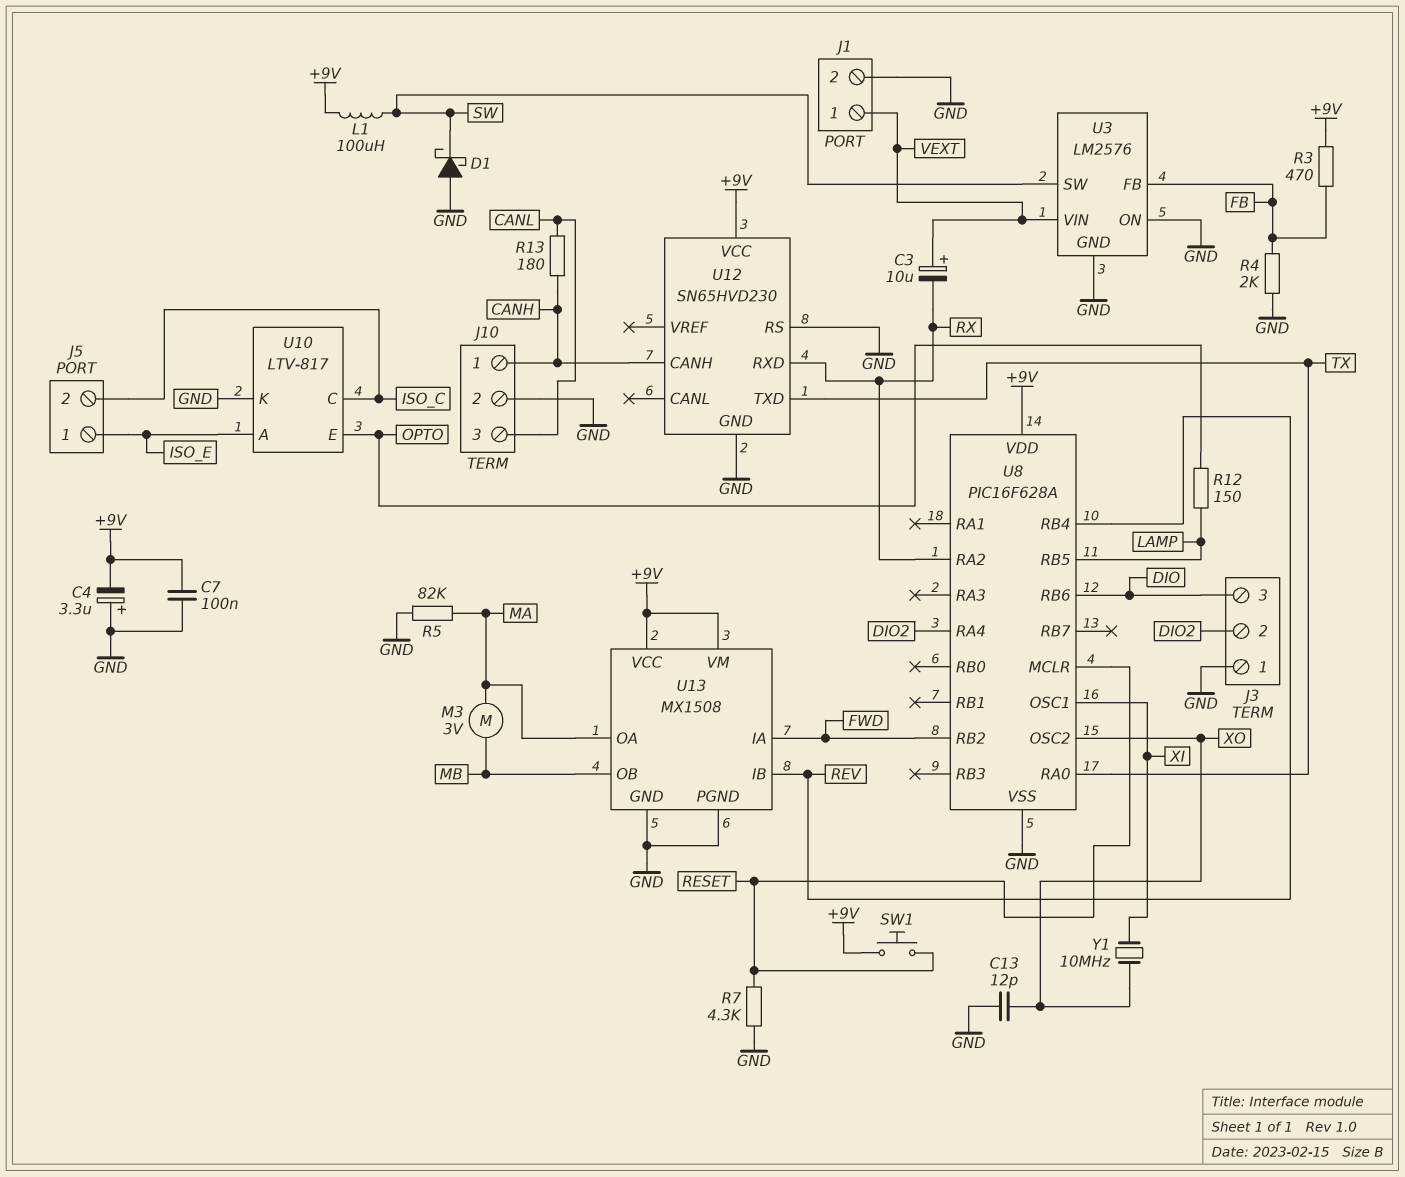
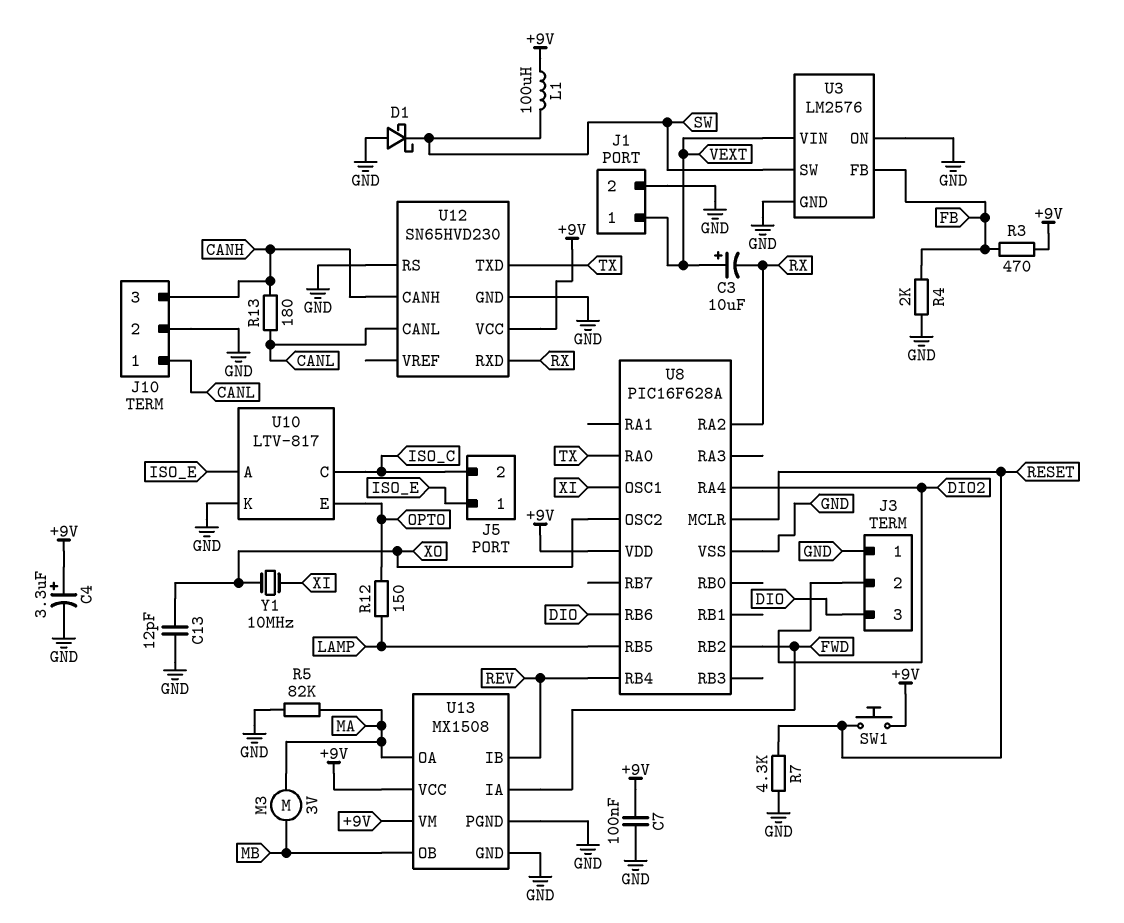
C4: 3.3uF (plus GND, minus +9V) -> 3.3uF (plus +9V, minus GND)
J10 pin 1: CANH -> CANL
J10 pin 3: CANL -> CANH
U12 pin CANL: none -> CANL

